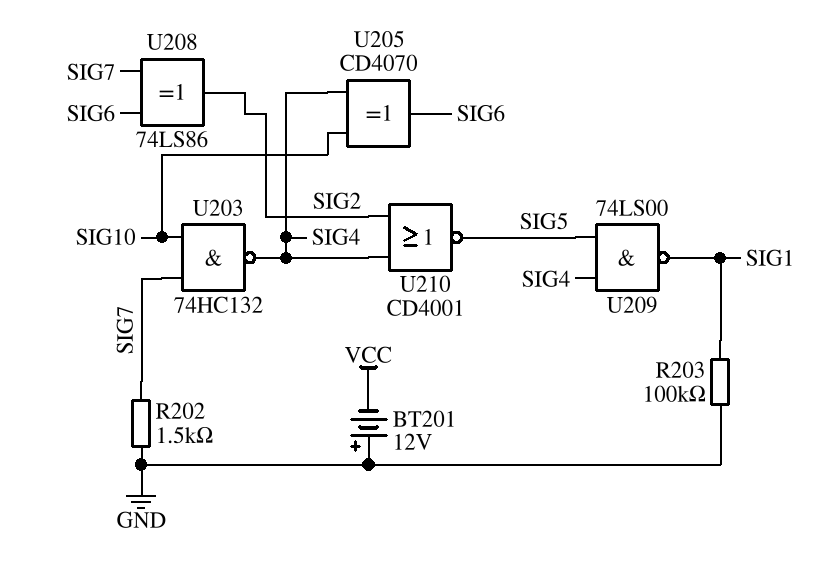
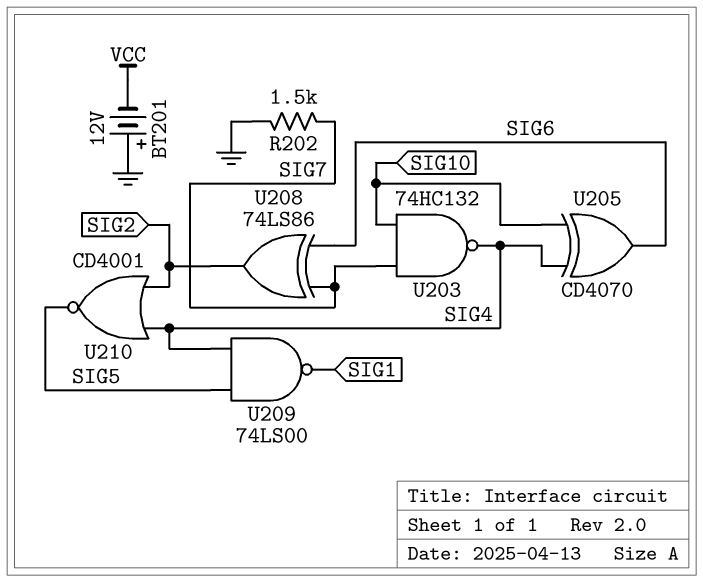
R203: 100k (GND, SIG1) -> none

